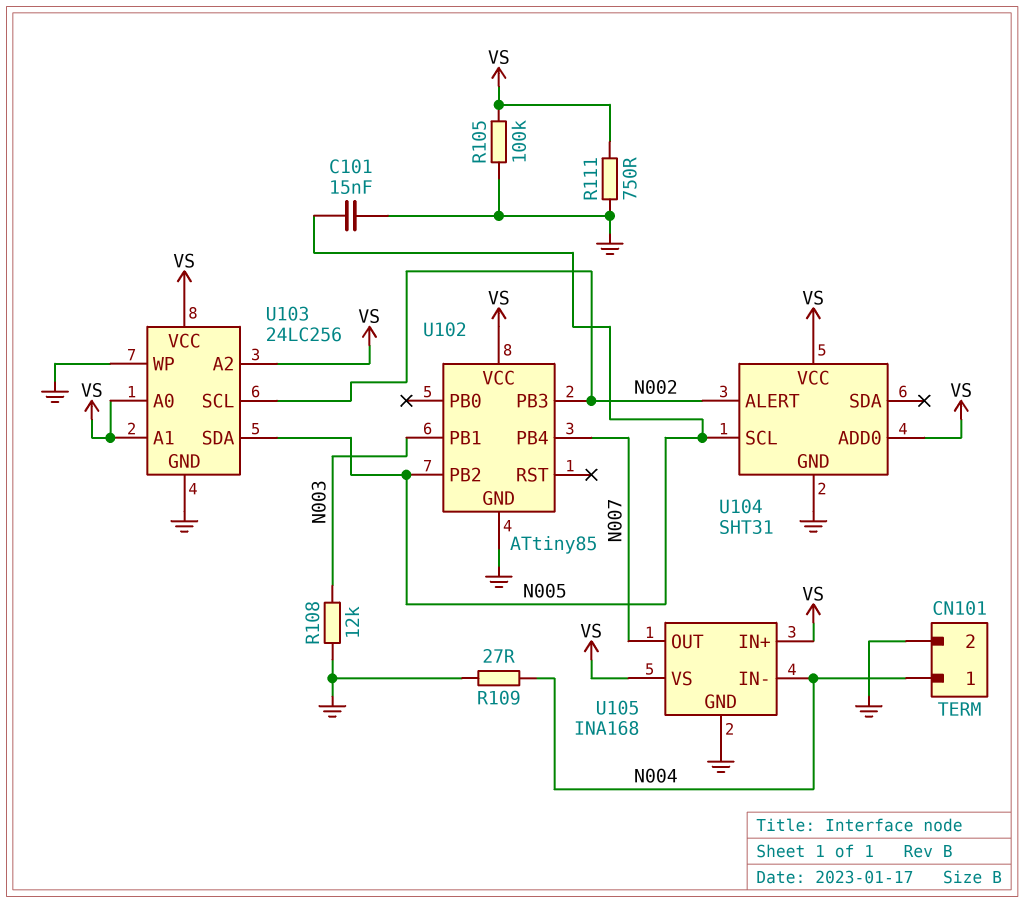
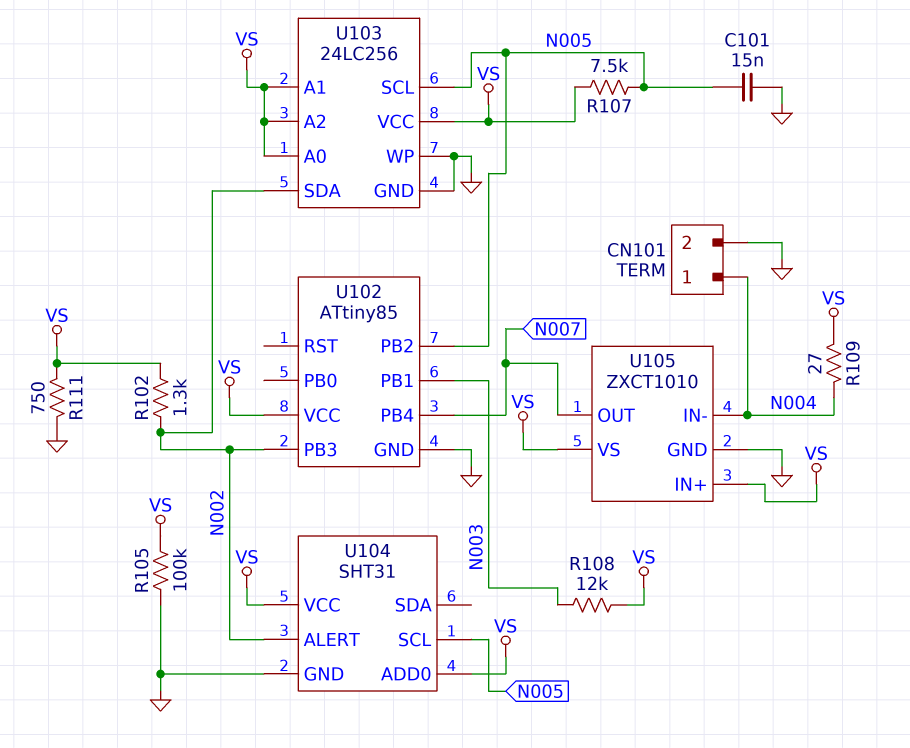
R102: none -> 1.3k (N002, VS)
R107: none -> 7.5k (N005, VS)
R108: 12k (GND, N003) -> 12k (N003, VS)
R109: 27 (GND, N004) -> 27 (N004, VS)
U103 pin SCL: N002 -> N005
U103 pin SDA: N005 -> N002
U105: INA168 -> ZXCT1010

